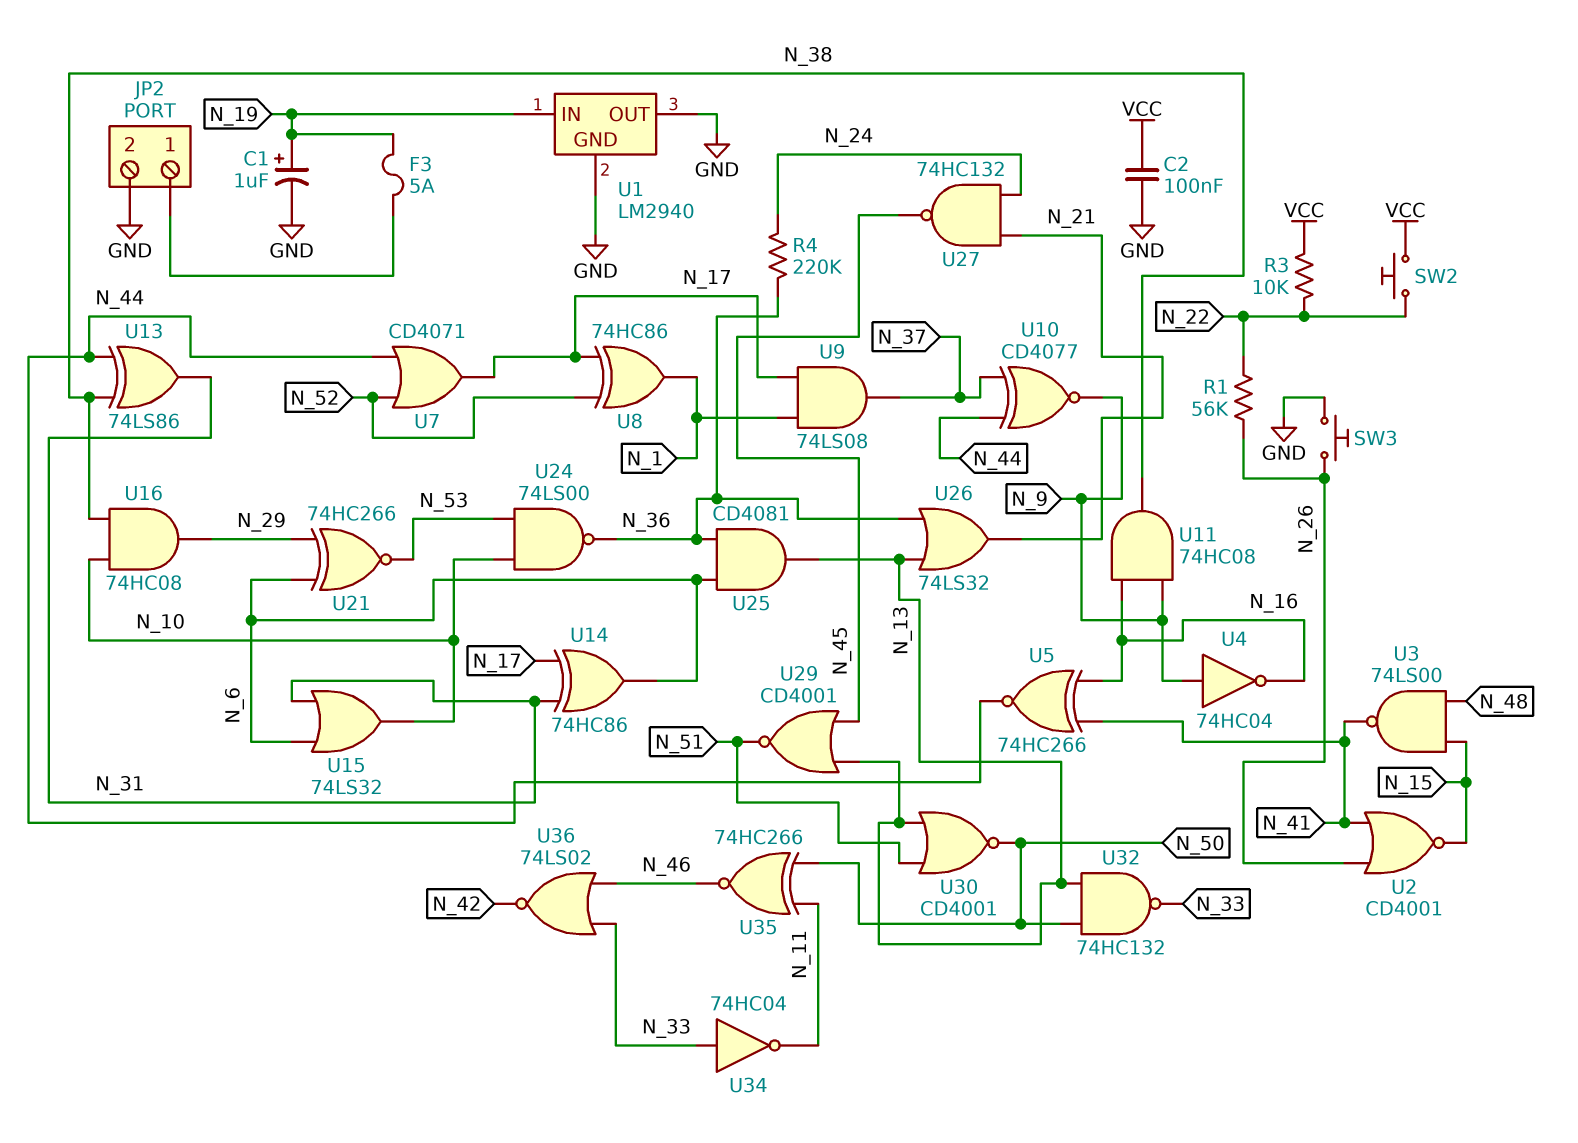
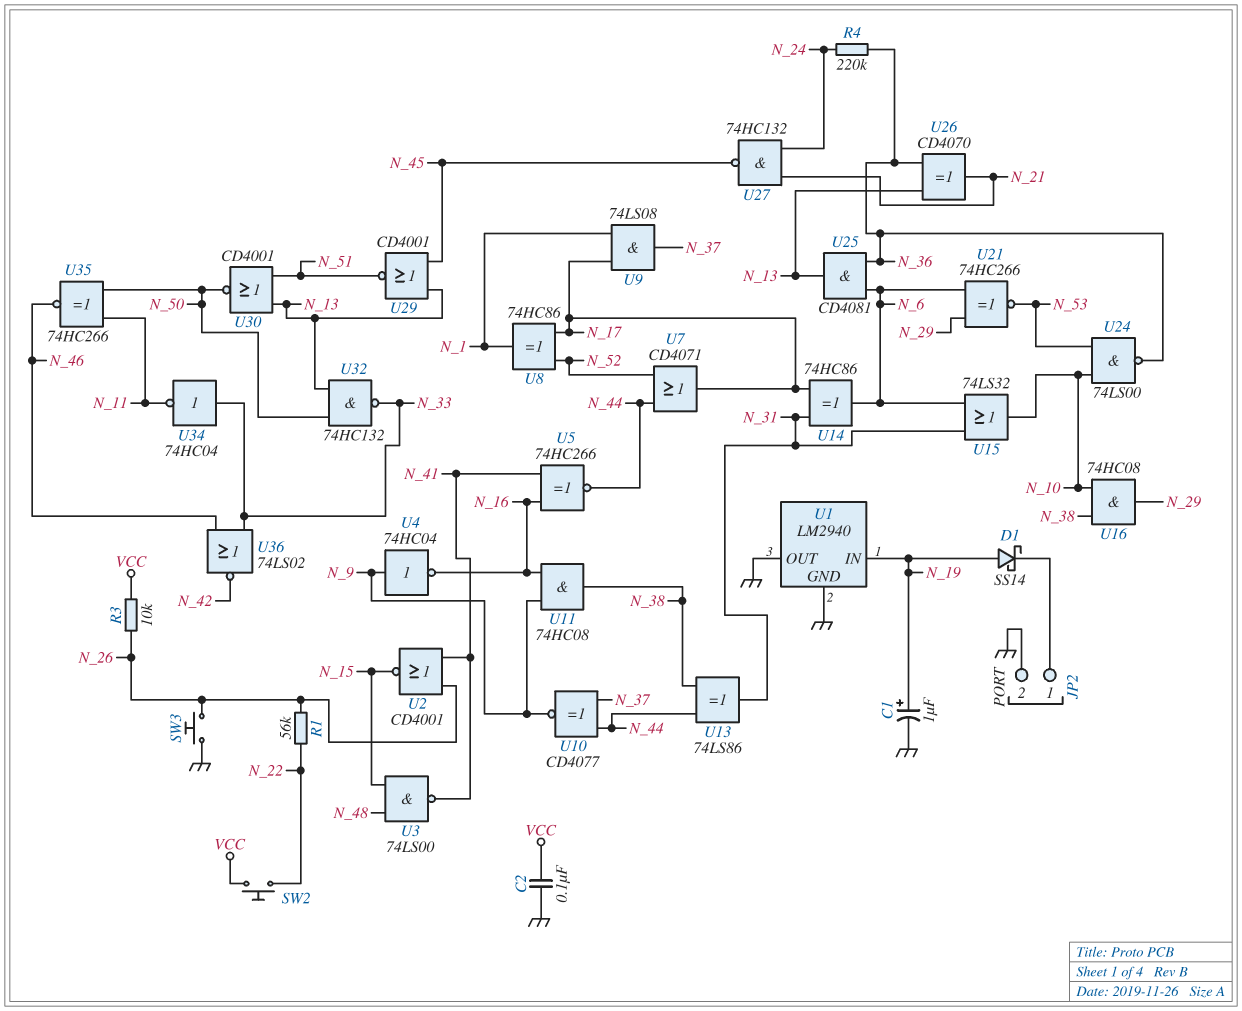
D1: none -> schottky SS14 (A N_19, K JP2/1)
F3: 5A (JP2/1, N_19) -> none
R3: 10k (N_22, VCC) -> 10k (N_26, VCC)
U26: OR 74LS32 (in N_13, in N_36, out N_21) -> XOR CD4070 (in N_13, in N_36, out N_21)

